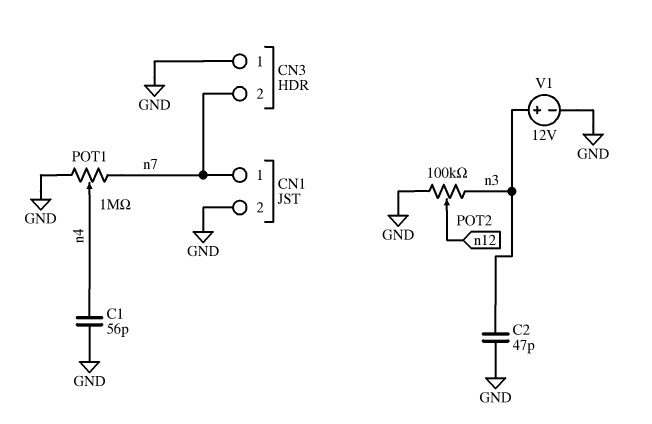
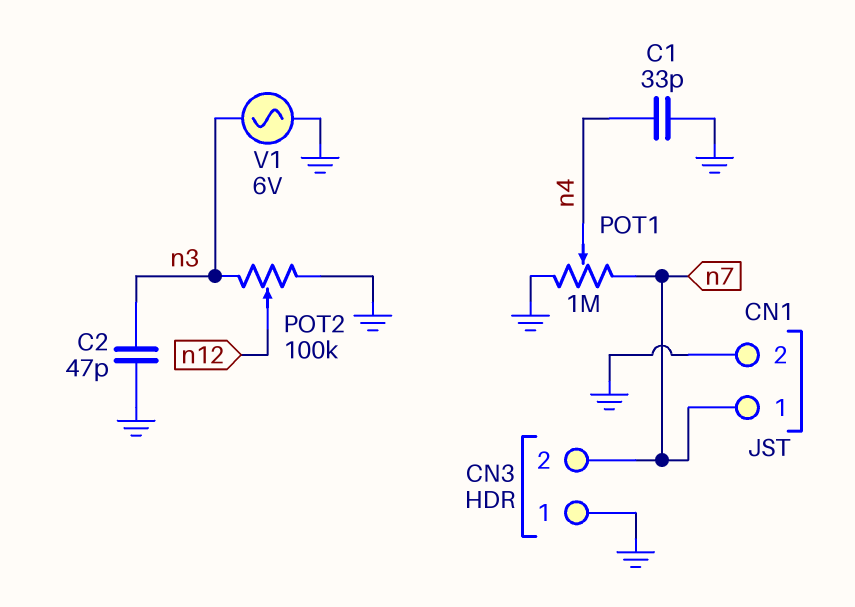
C1: 56pF (GND, n4) -> 33pF (GND, n4)
V1: 12V (plus n3, minus GND) -> AC 6V (GND, n3)

